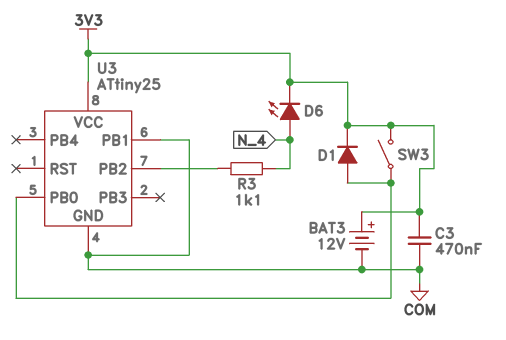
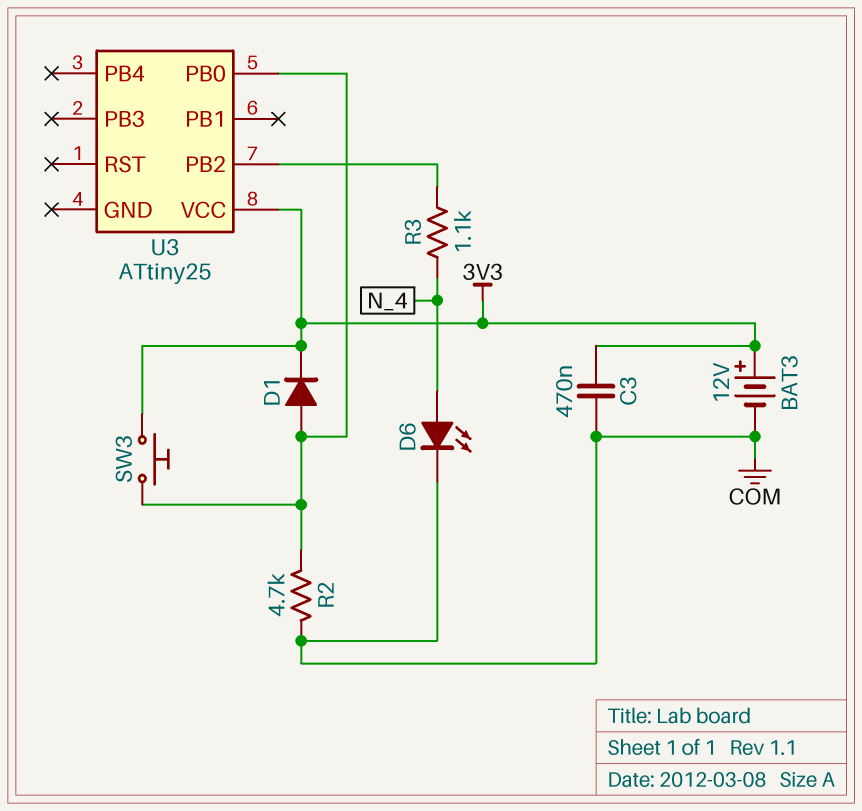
D6: LED (A N_4, K 3V3) -> LED (A N_4, K COM)
R2: none -> 4.7k (COM, U3/PB0)
SW3: switch (3V3, U3/PB0) -> button (3V3, U3/PB0)
U3 pin GND: COM -> none
U3 pin PB1: COM -> none

